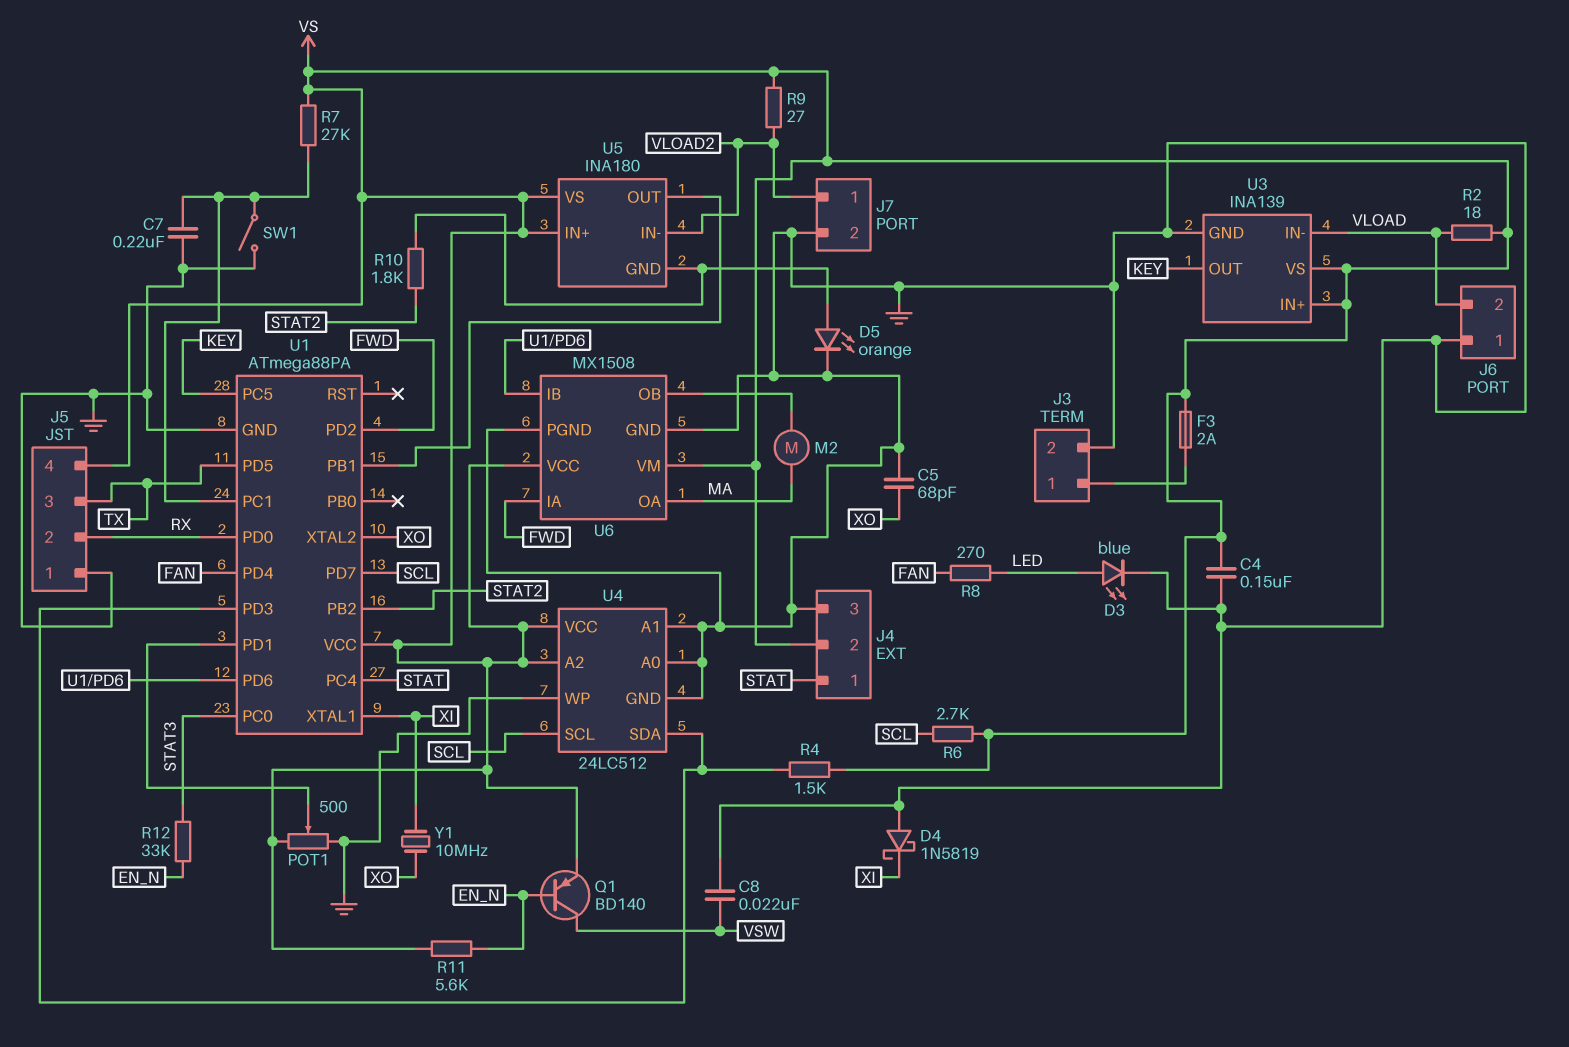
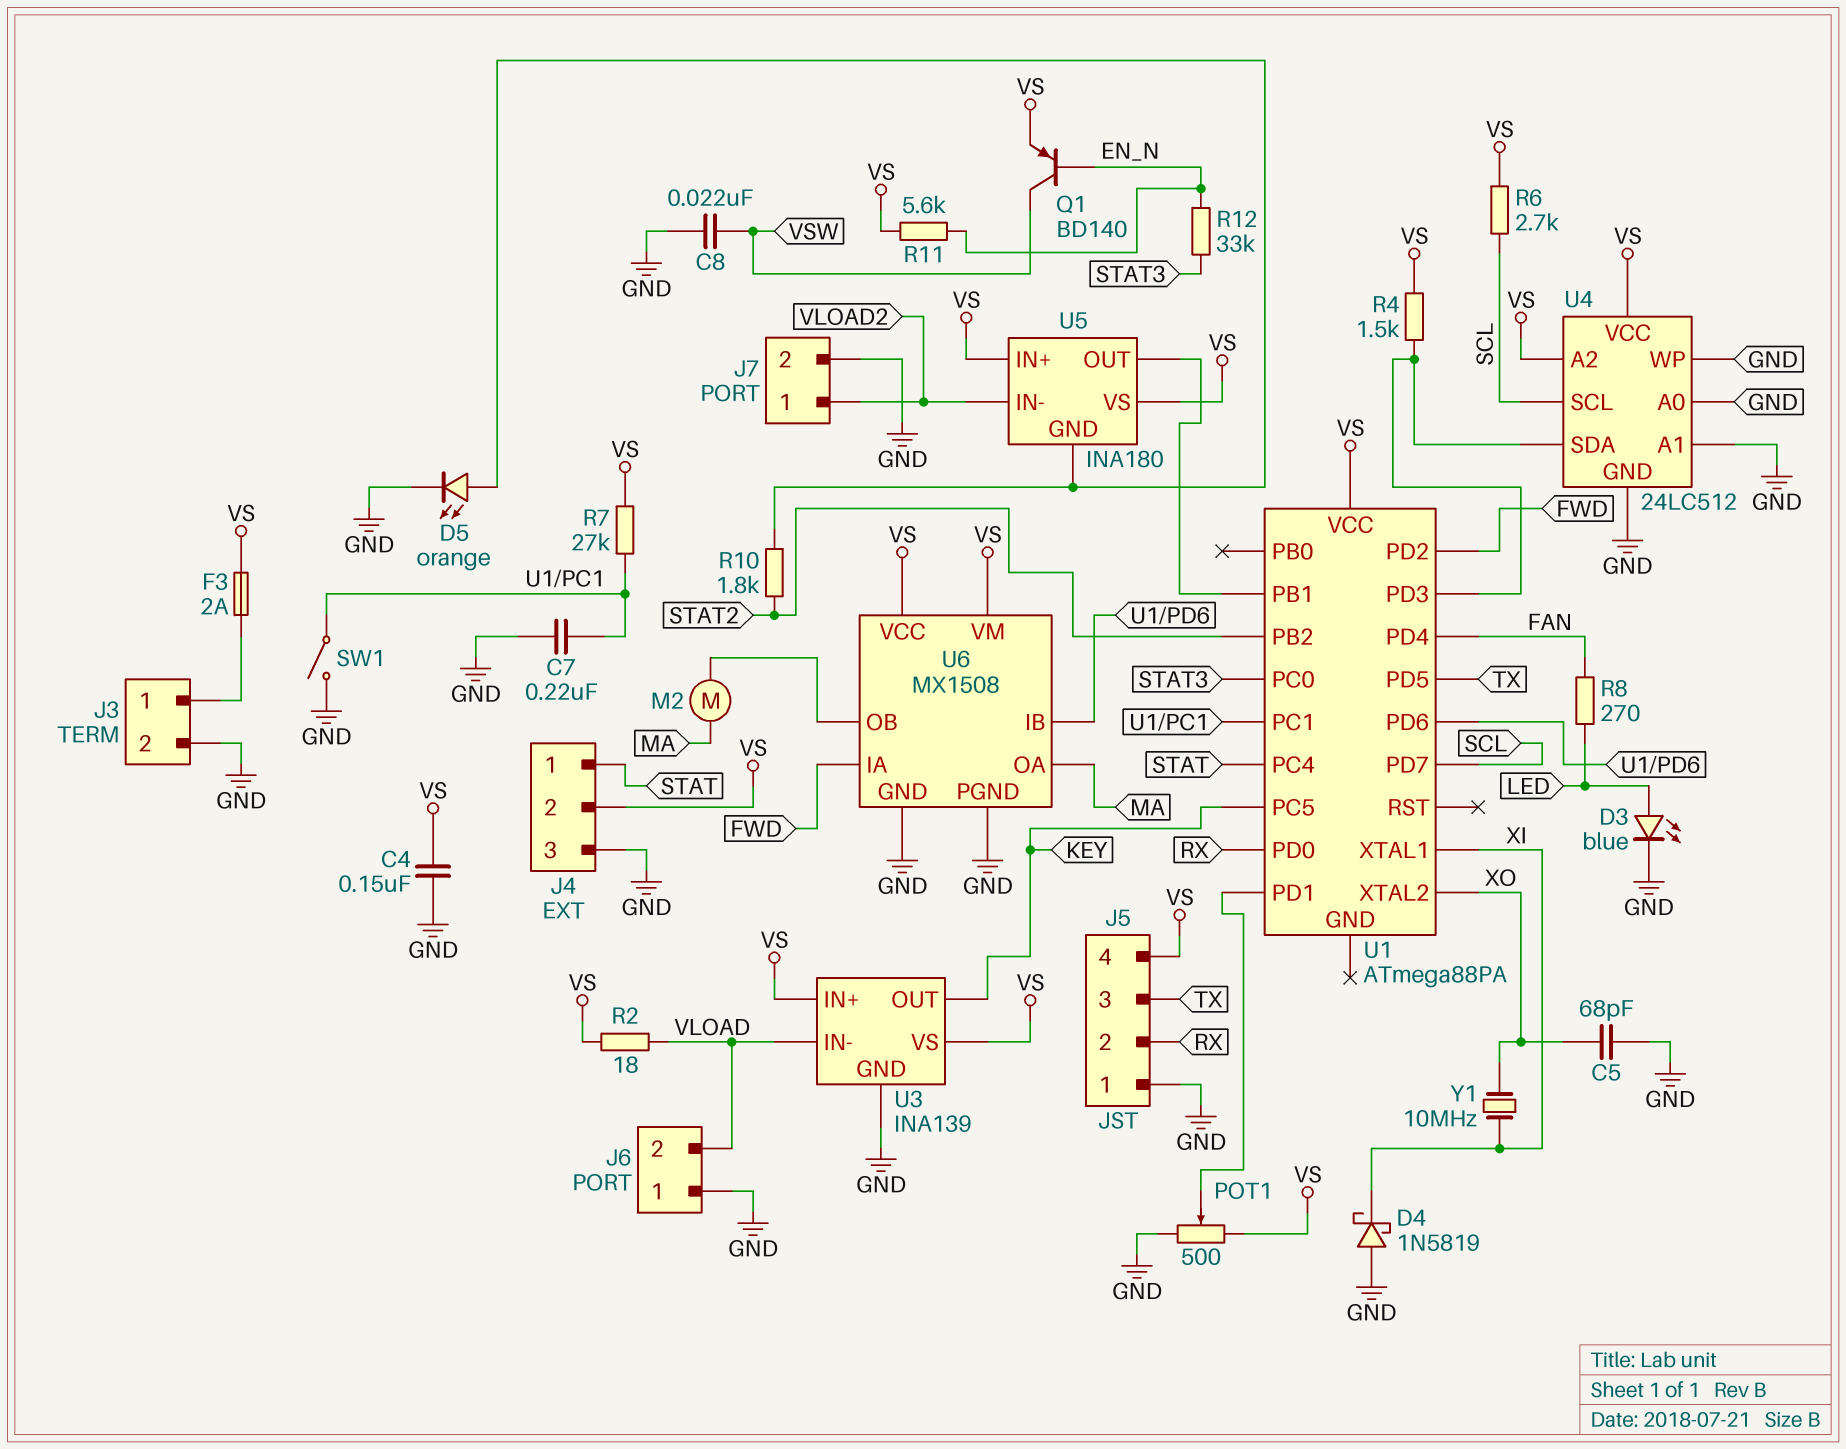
R9: 27 (VLOAD2, VS) -> none
U1 pin GND: GND -> none

